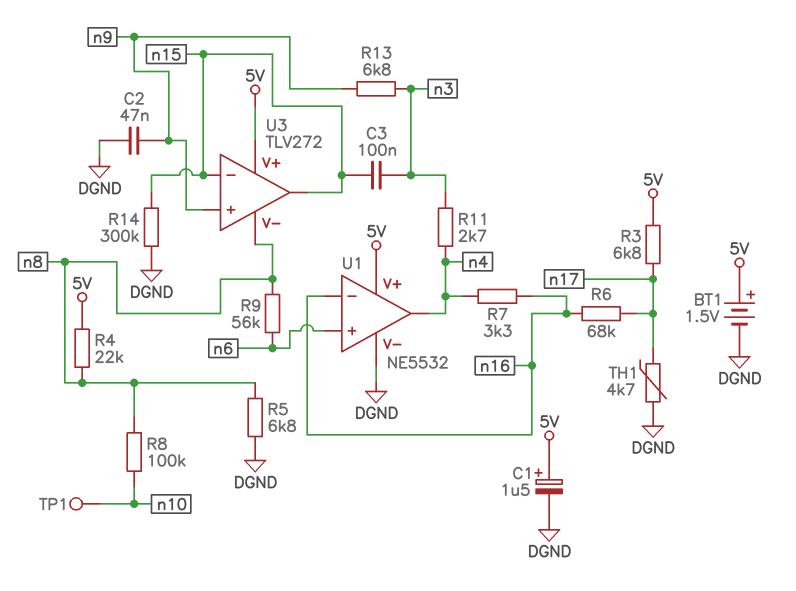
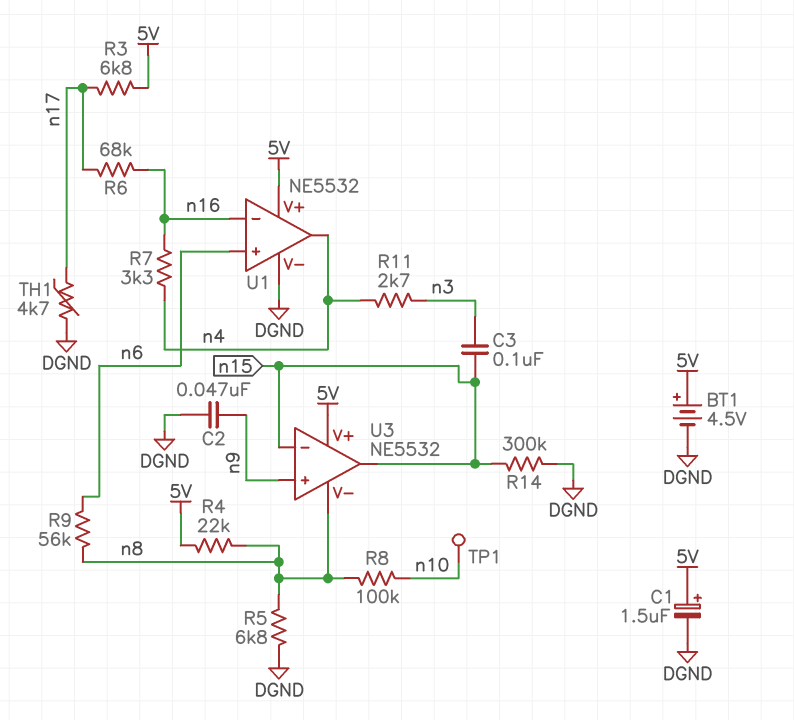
BT1: 1.5V (plus 5V, minus DGND) -> 4.5V (plus 5V, minus DGND)
R13: 6.8k (n3, n9) -> none
U3: TLV272 -> NE5532

